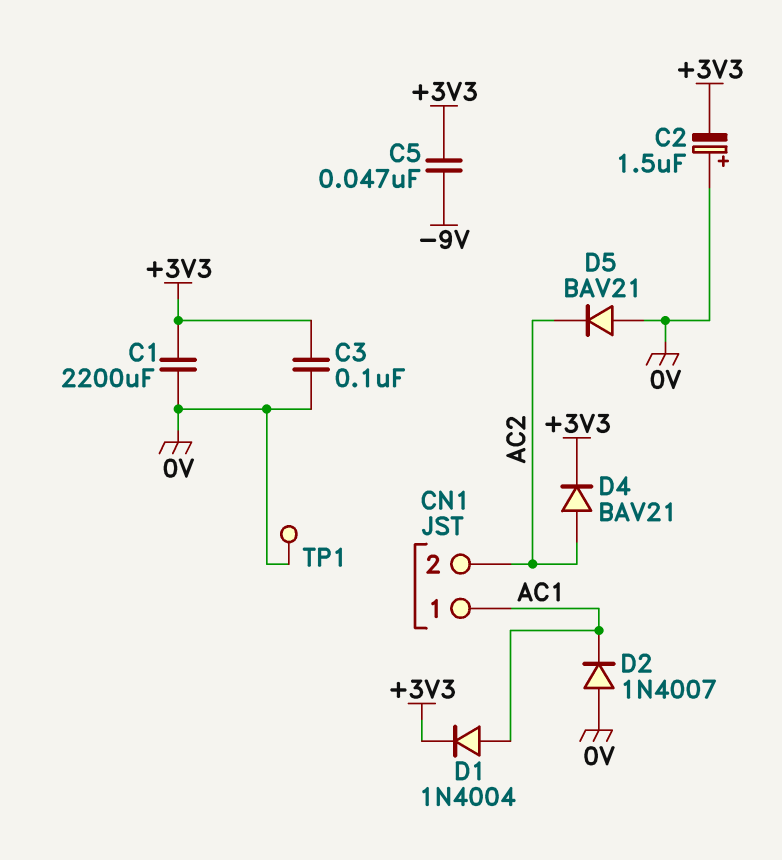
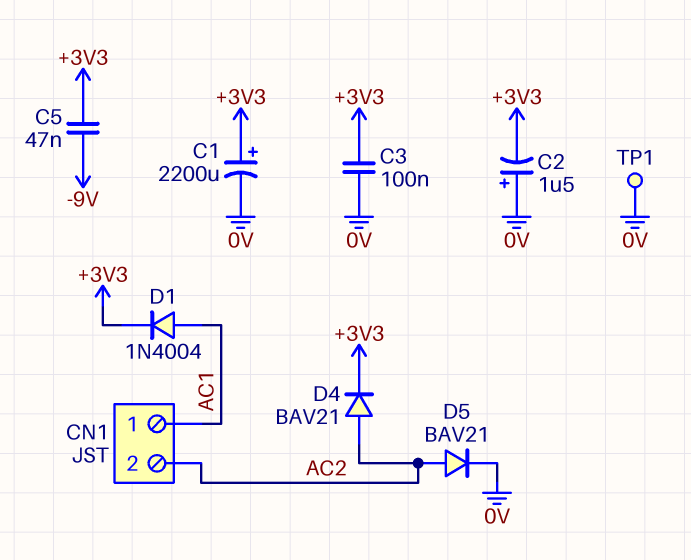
C1: 2200uF (+3V3, 0V) -> 2200uF (plus +3V3, minus 0V)
D2: diode 1N4007 (A 0V, K AC1) -> none
D5: diode BAV21 (A 0V, K AC2) -> diode BAV21 (A AC2, K 0V)

